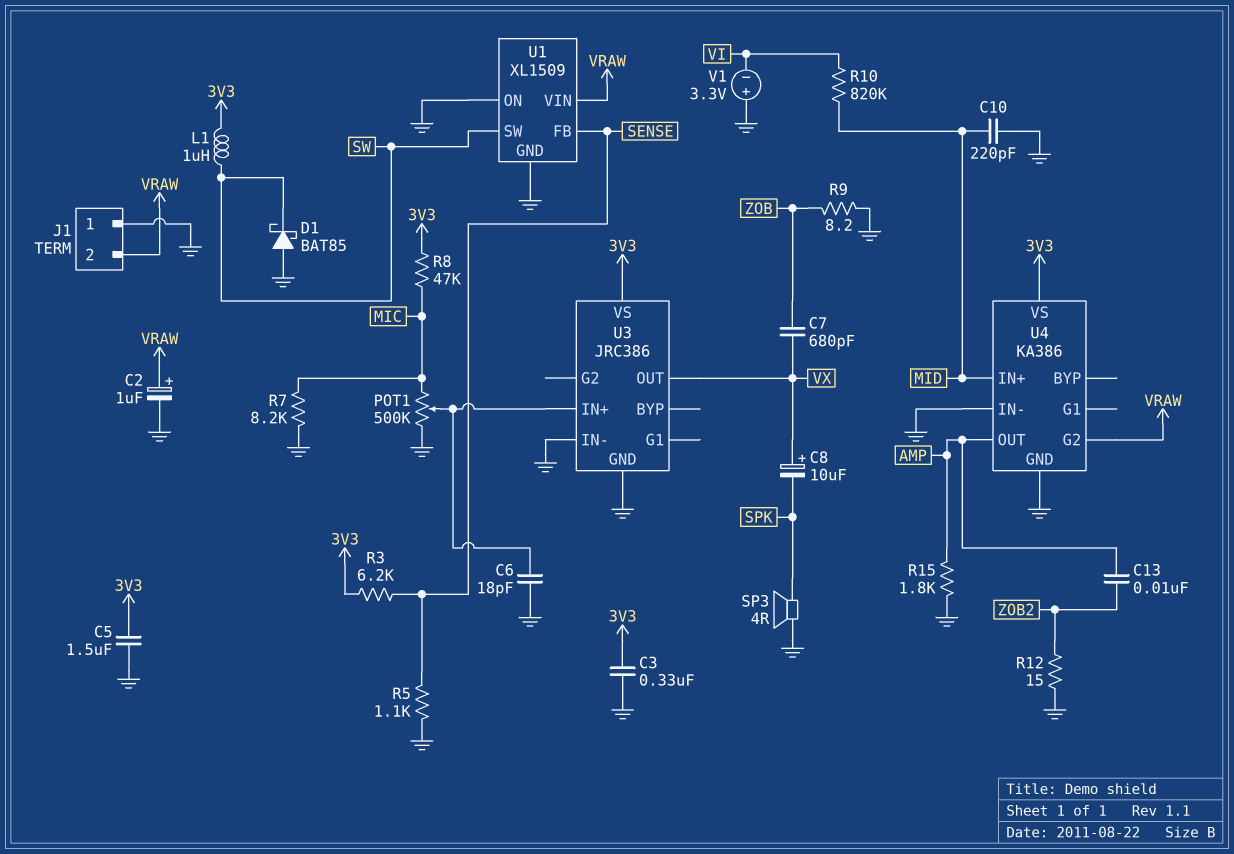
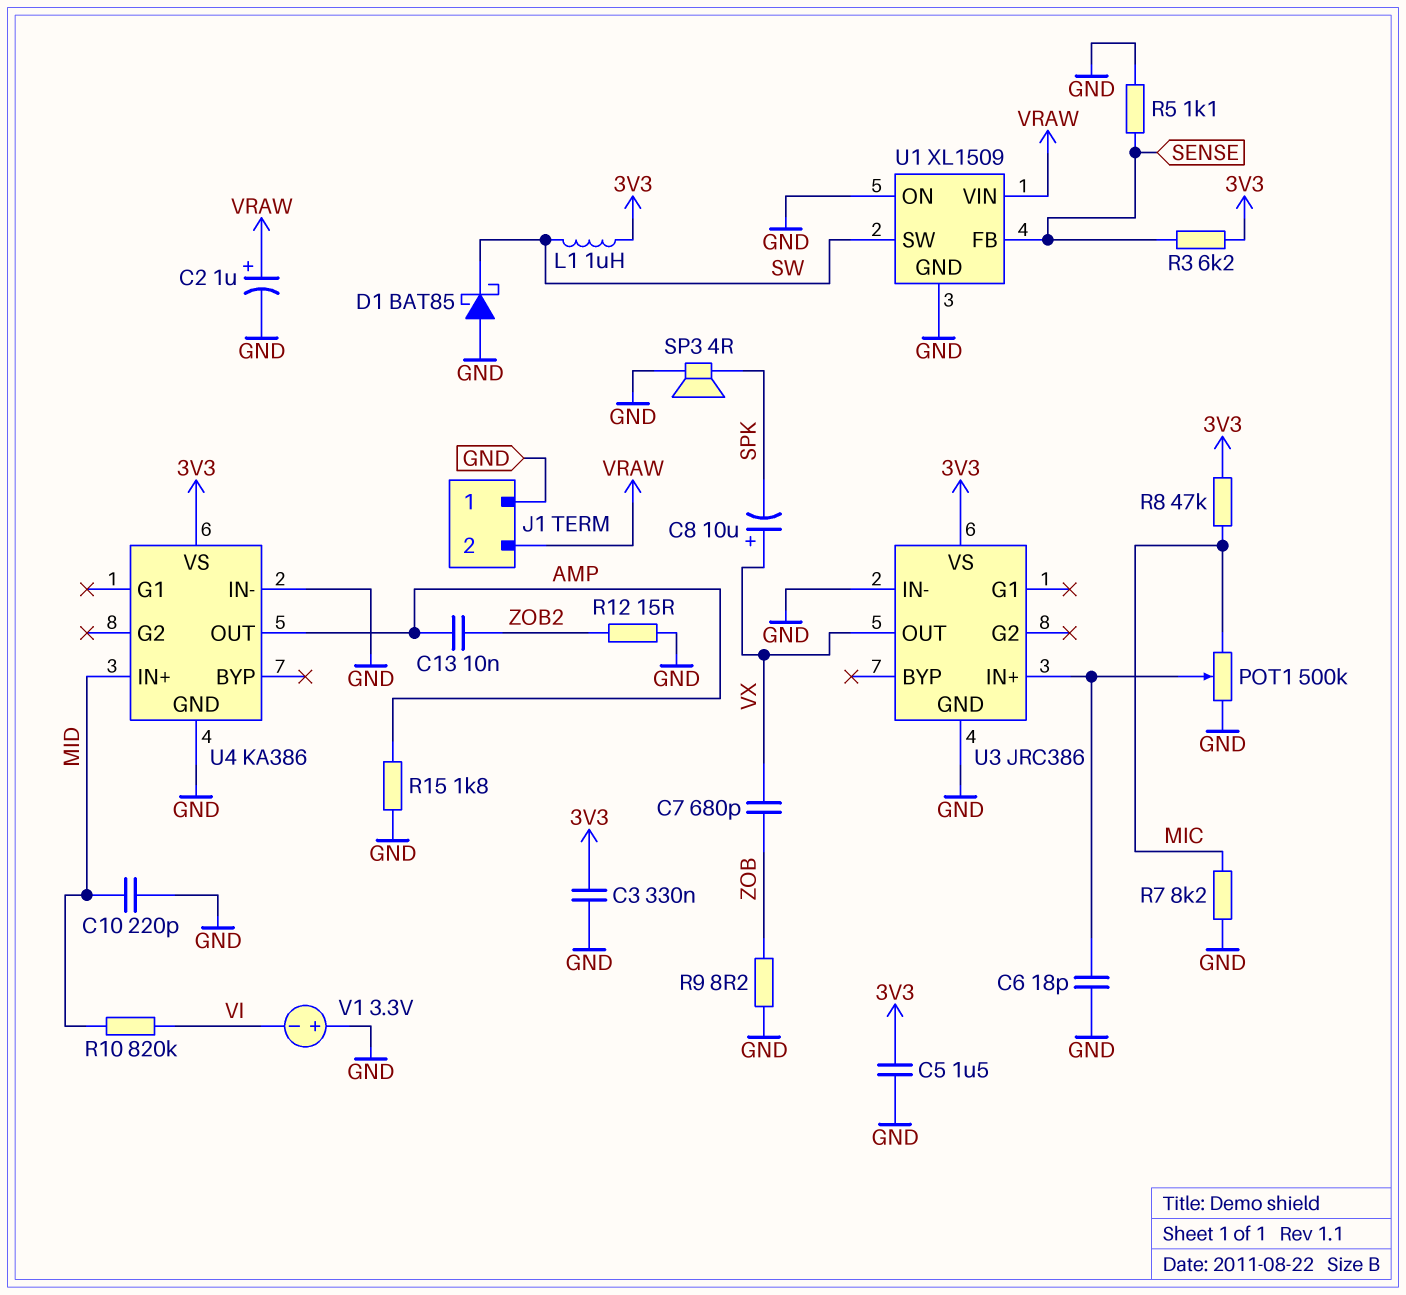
U4 pin G2: VRAW -> none

